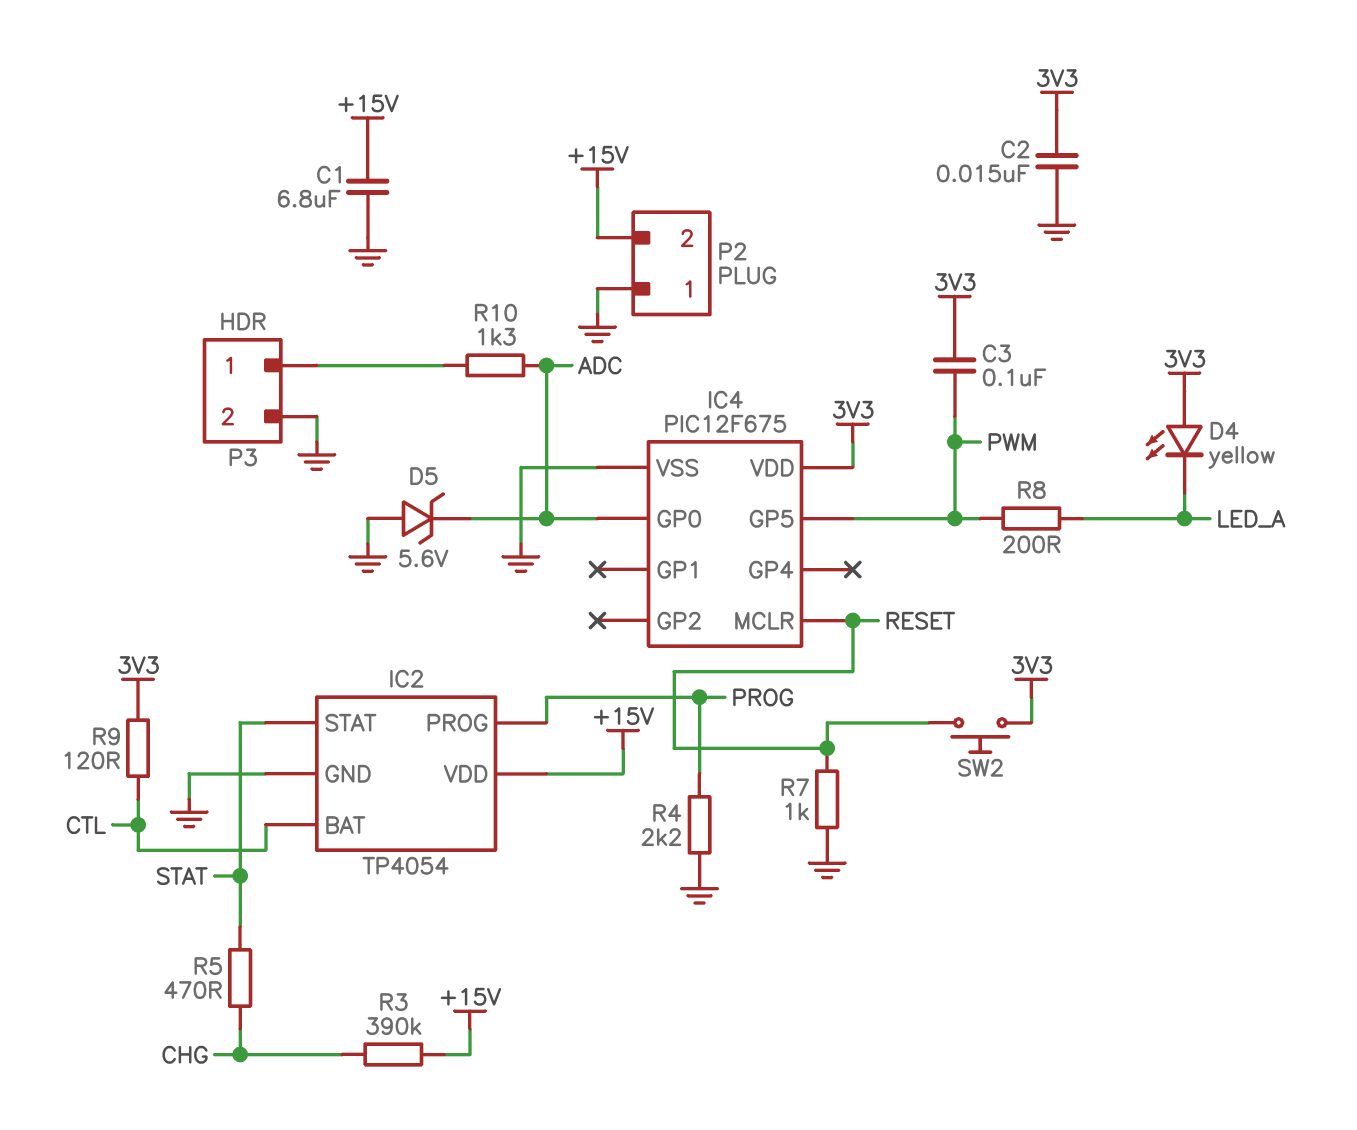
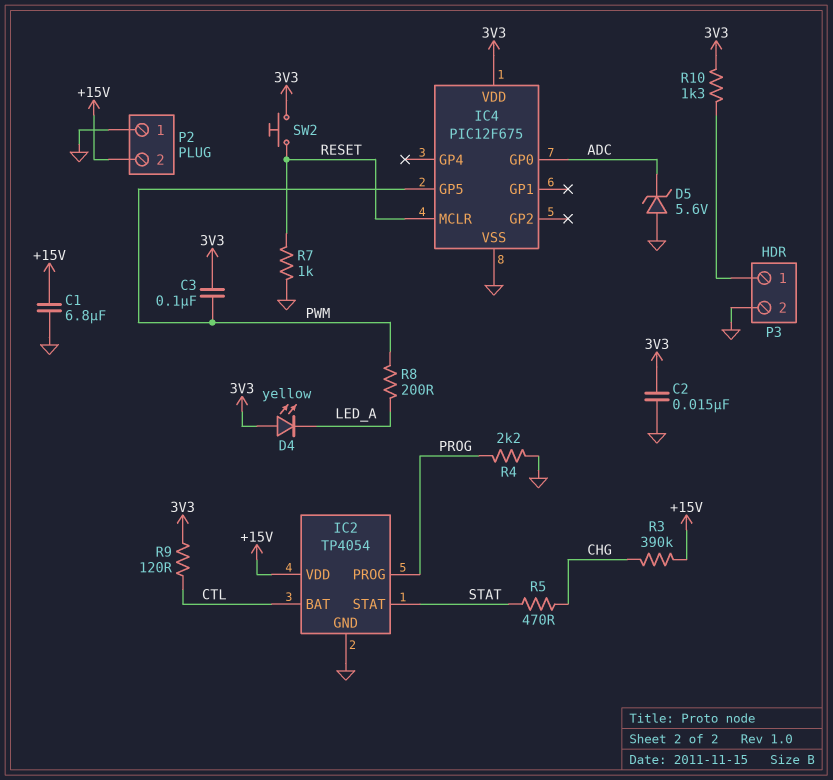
R10: 1.3k (ADC, P3/1) -> 1.3k (3V3, P3/1)

